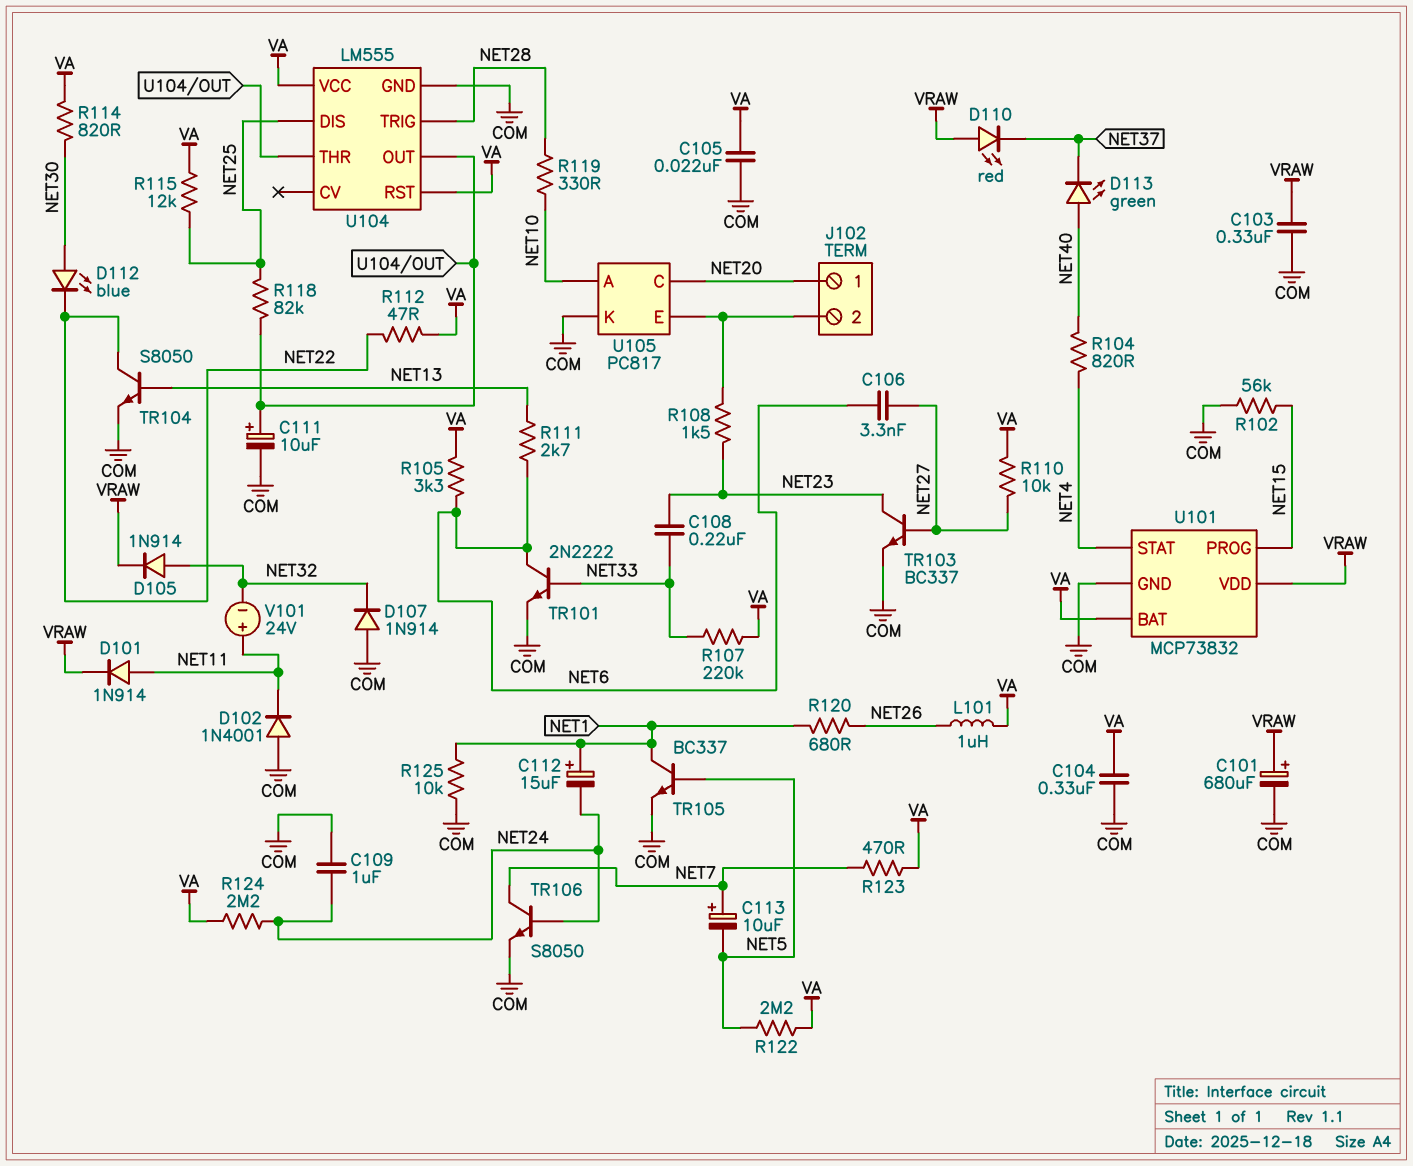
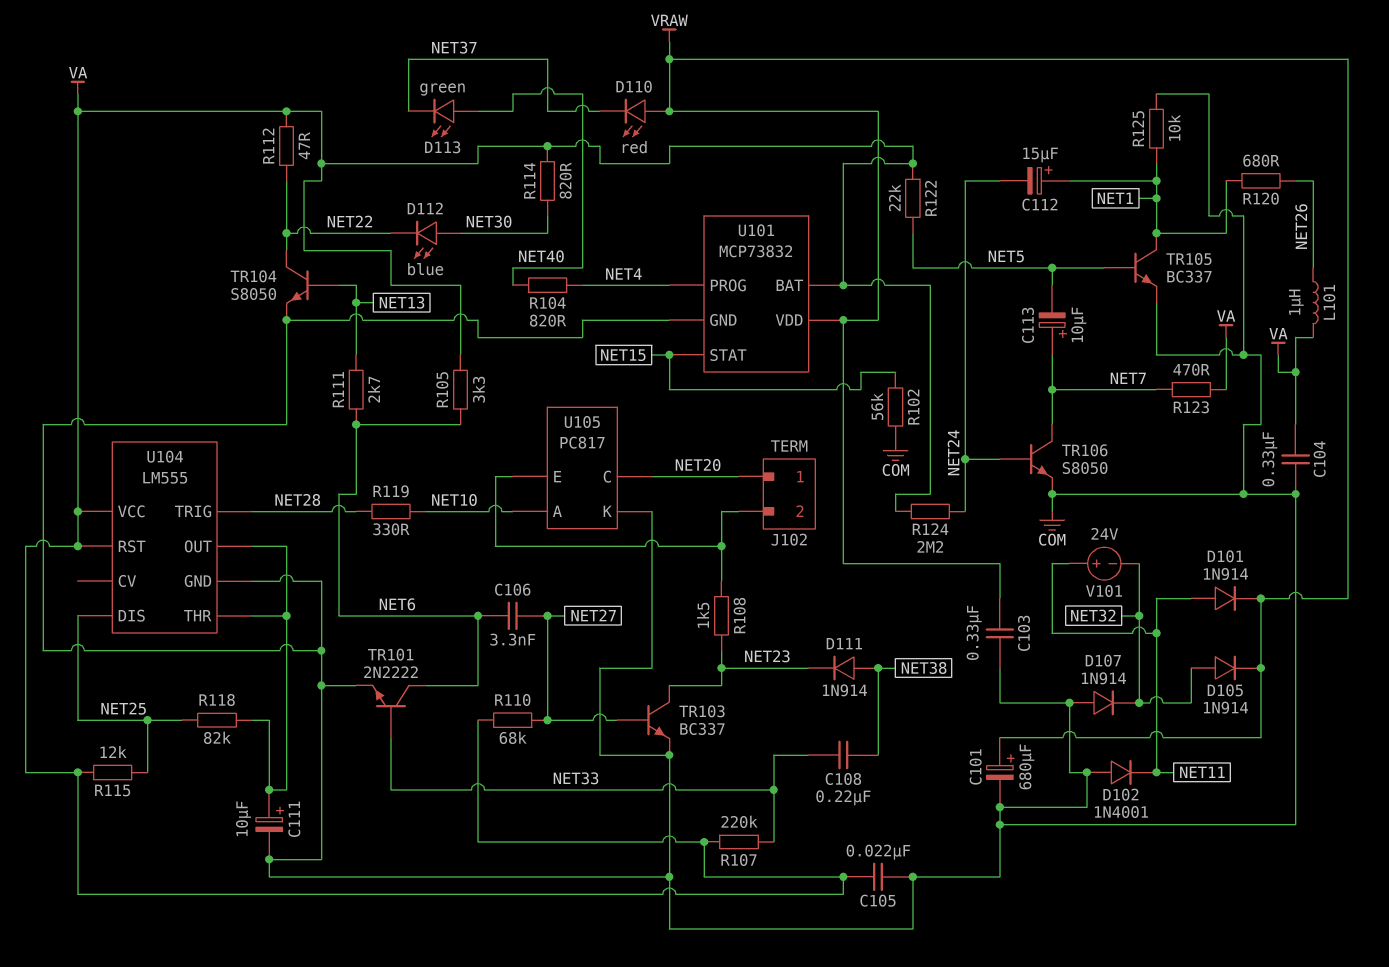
C108: 220nF (NET23, NET33) -> 220nF (NET33, NET38)
C109: 1uF (COM, NET24) -> none
D111: none -> diode 1N914 (A NET38, K NET23)
R110: 10k (NET27, VA) -> 68k (NET27, VA)
R122: 2.2M (NET5, VA) -> 22k (NET5, VA)
U101 pin PROG: NET15 -> NET4
U101 pin STAT: NET4 -> NET15

